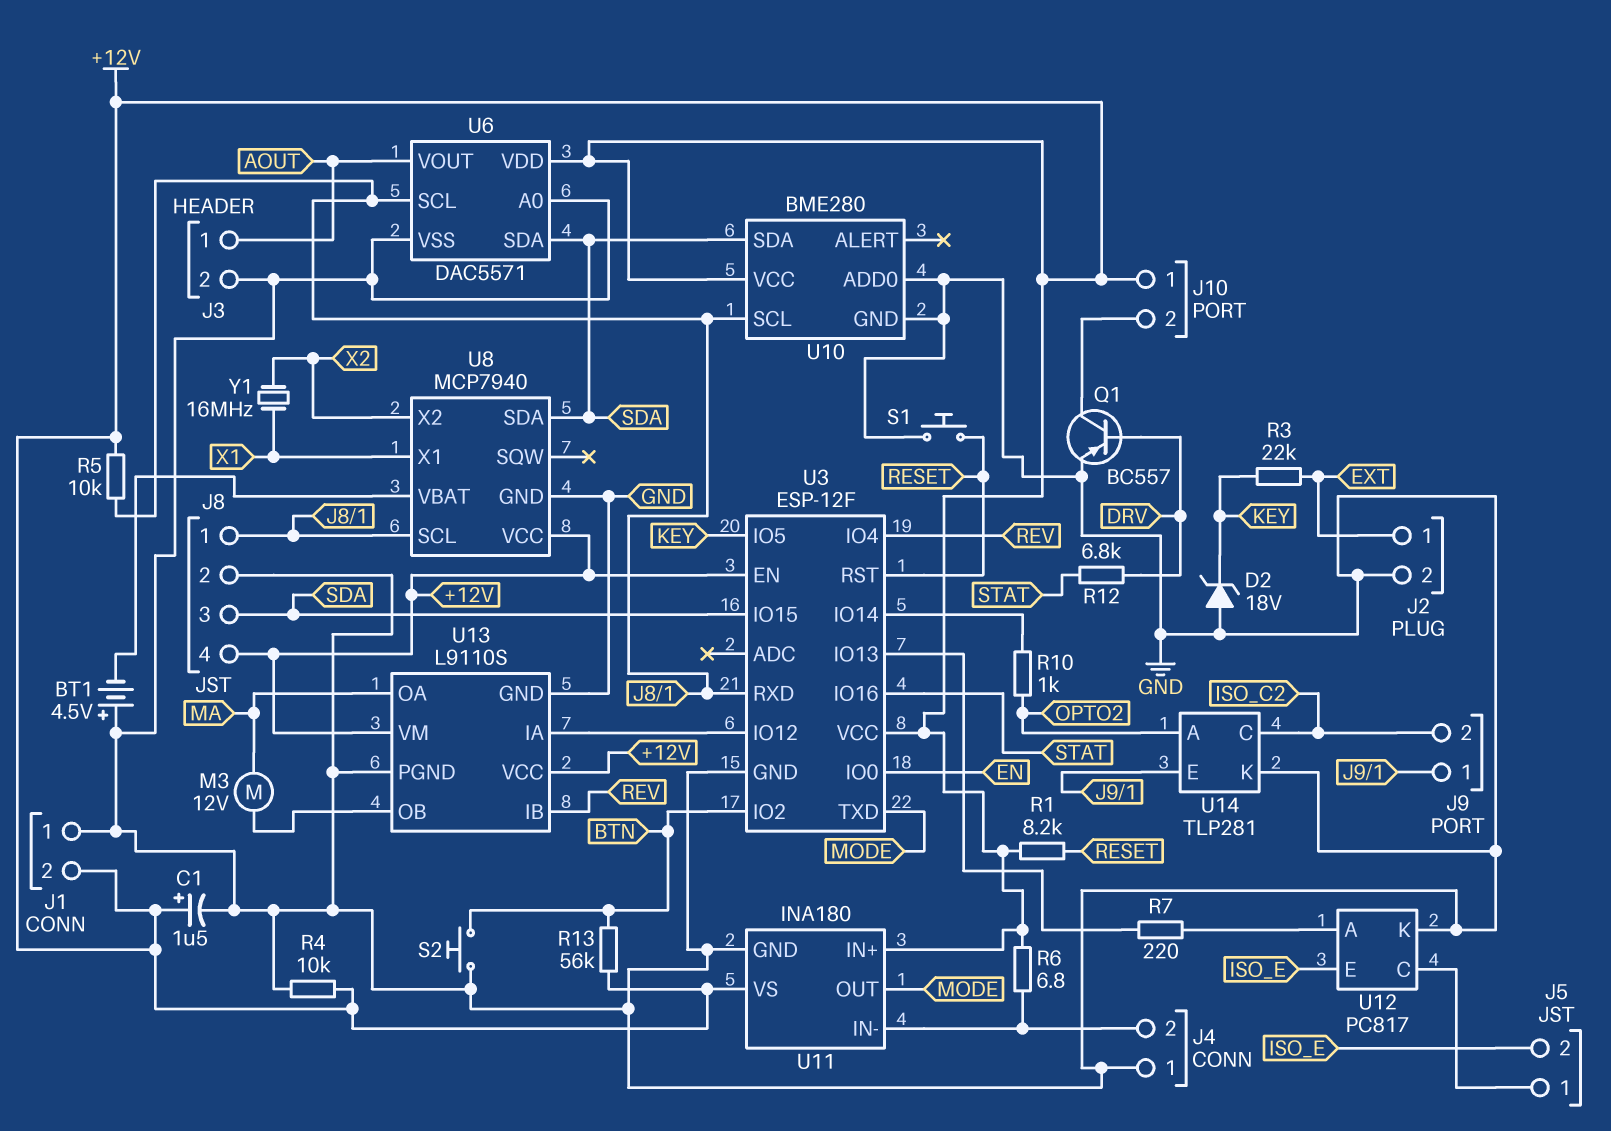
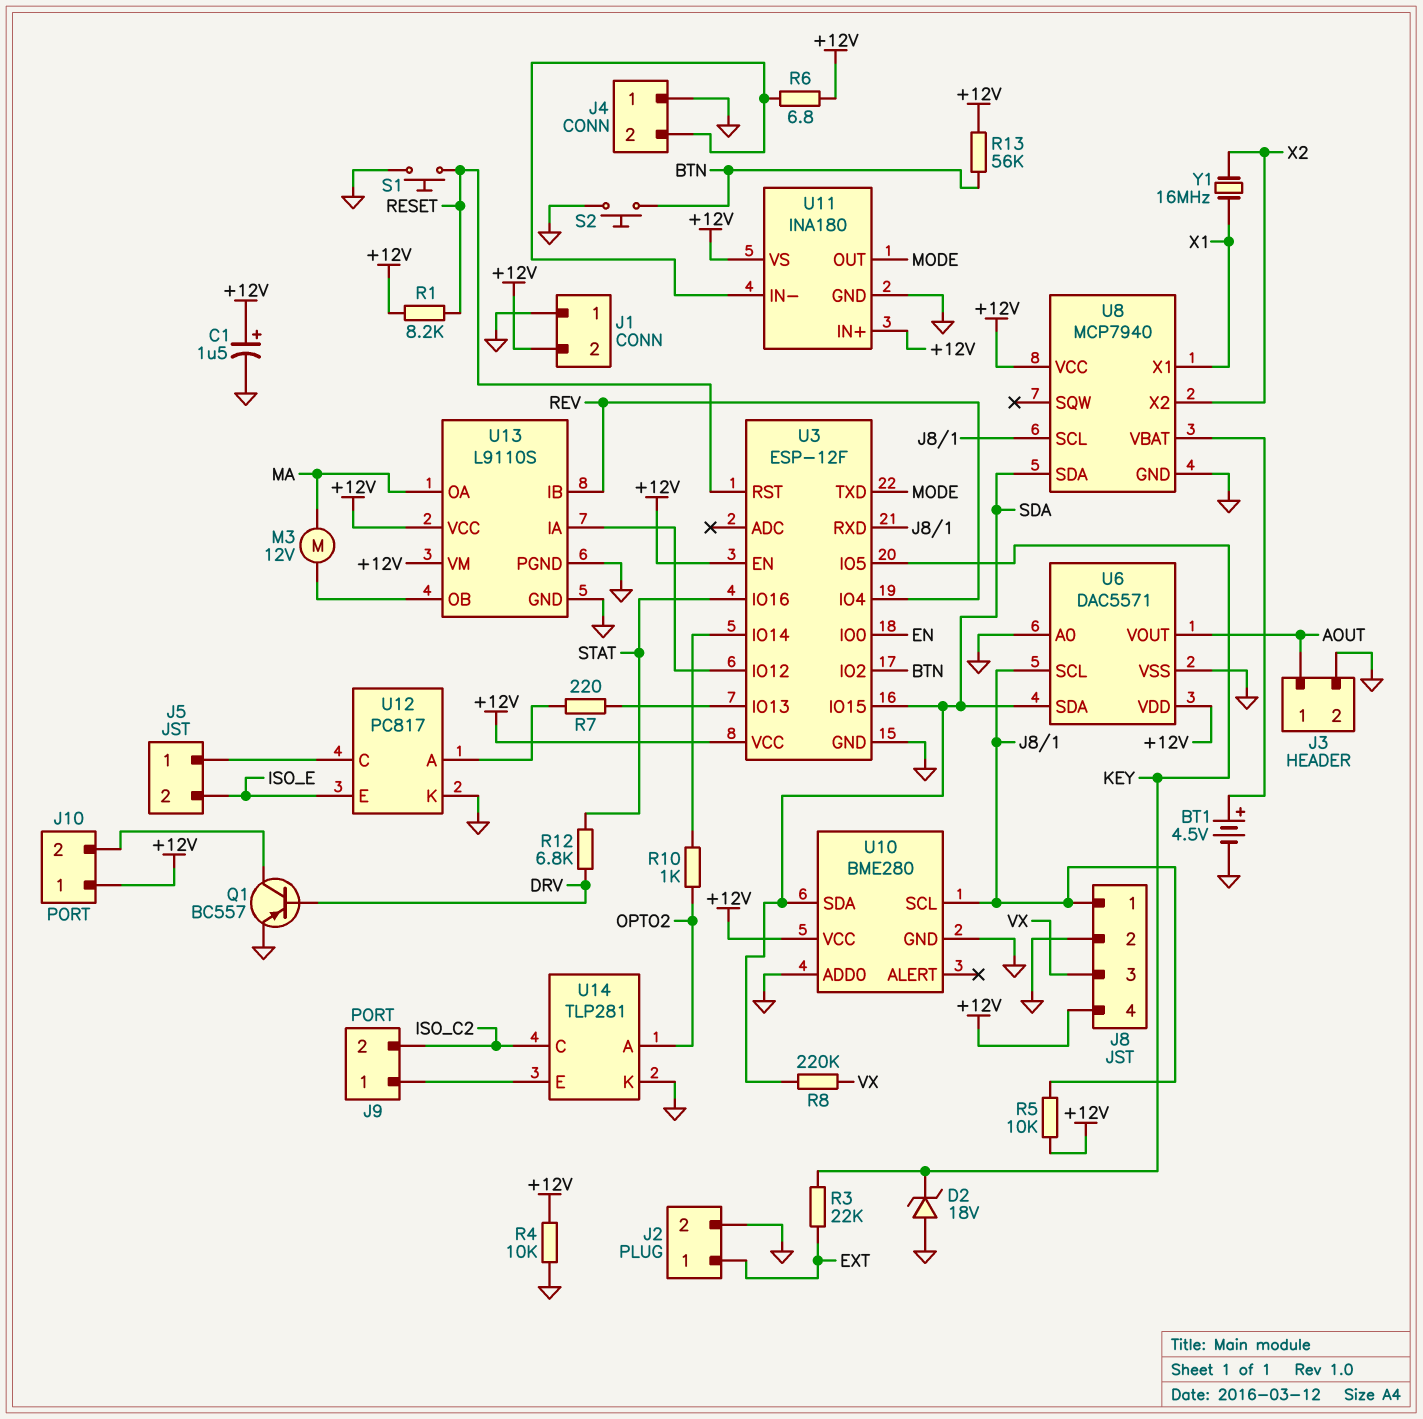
BT1: 4.5V (plus GND, minus U8/VBAT) -> 4.5V (plus U8/VBAT, minus GND)
J8 pin 3: SDA -> VX
R8: none -> 220k (SDA, VX)

